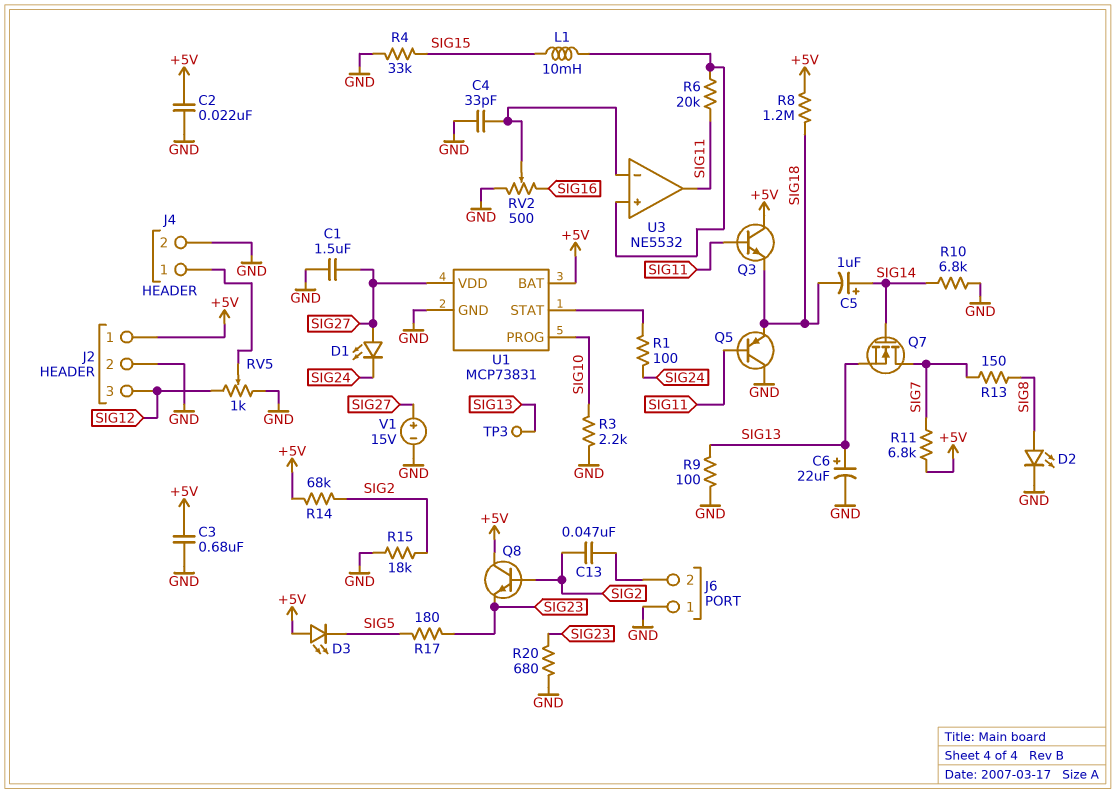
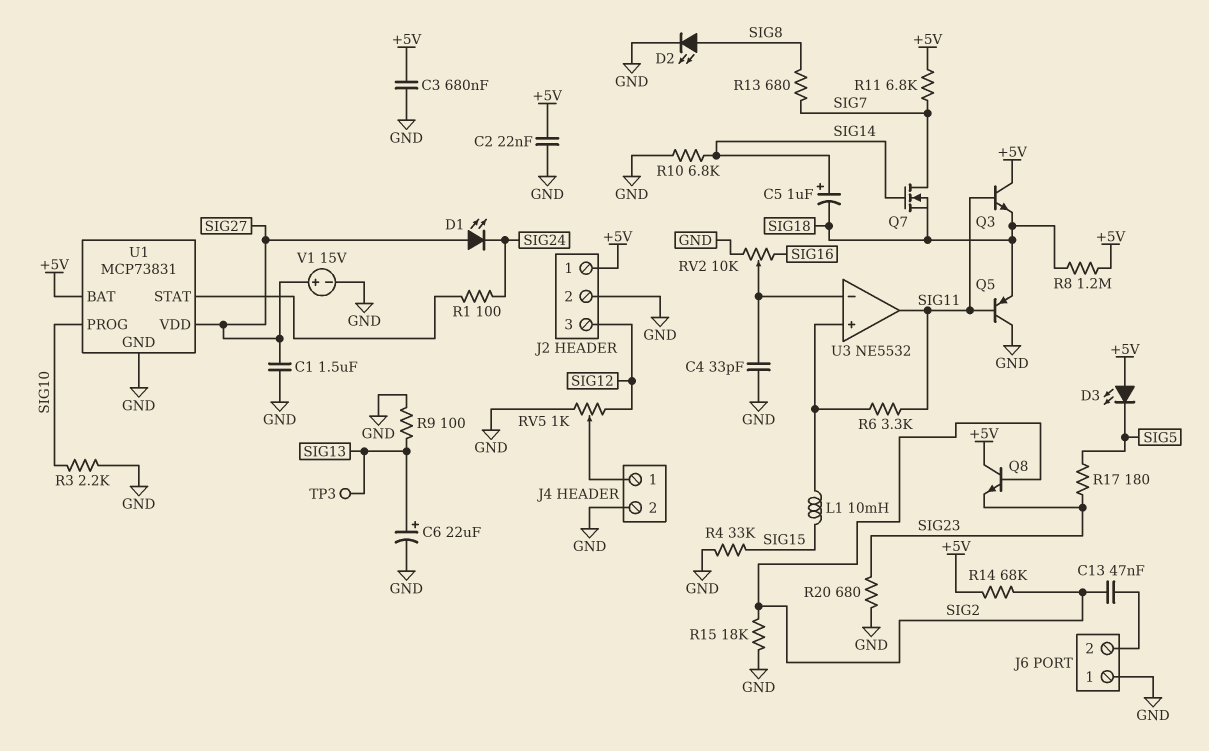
Q7: NMOS (G SIG14, D SIG7, S SIG13) -> NMOS (G SIG14, D SIG7, S SIG18)
R6: 20k (SIG11, U3/in+) -> 3.3k (SIG11, U3/in+)
R13: 150 (SIG7, SIG8) -> 680 (SIG7, SIG8)
RV2: 500 (GND, SIG16, wiper U3/in-) -> 10k (GND, SIG16, wiper U3/in-)

